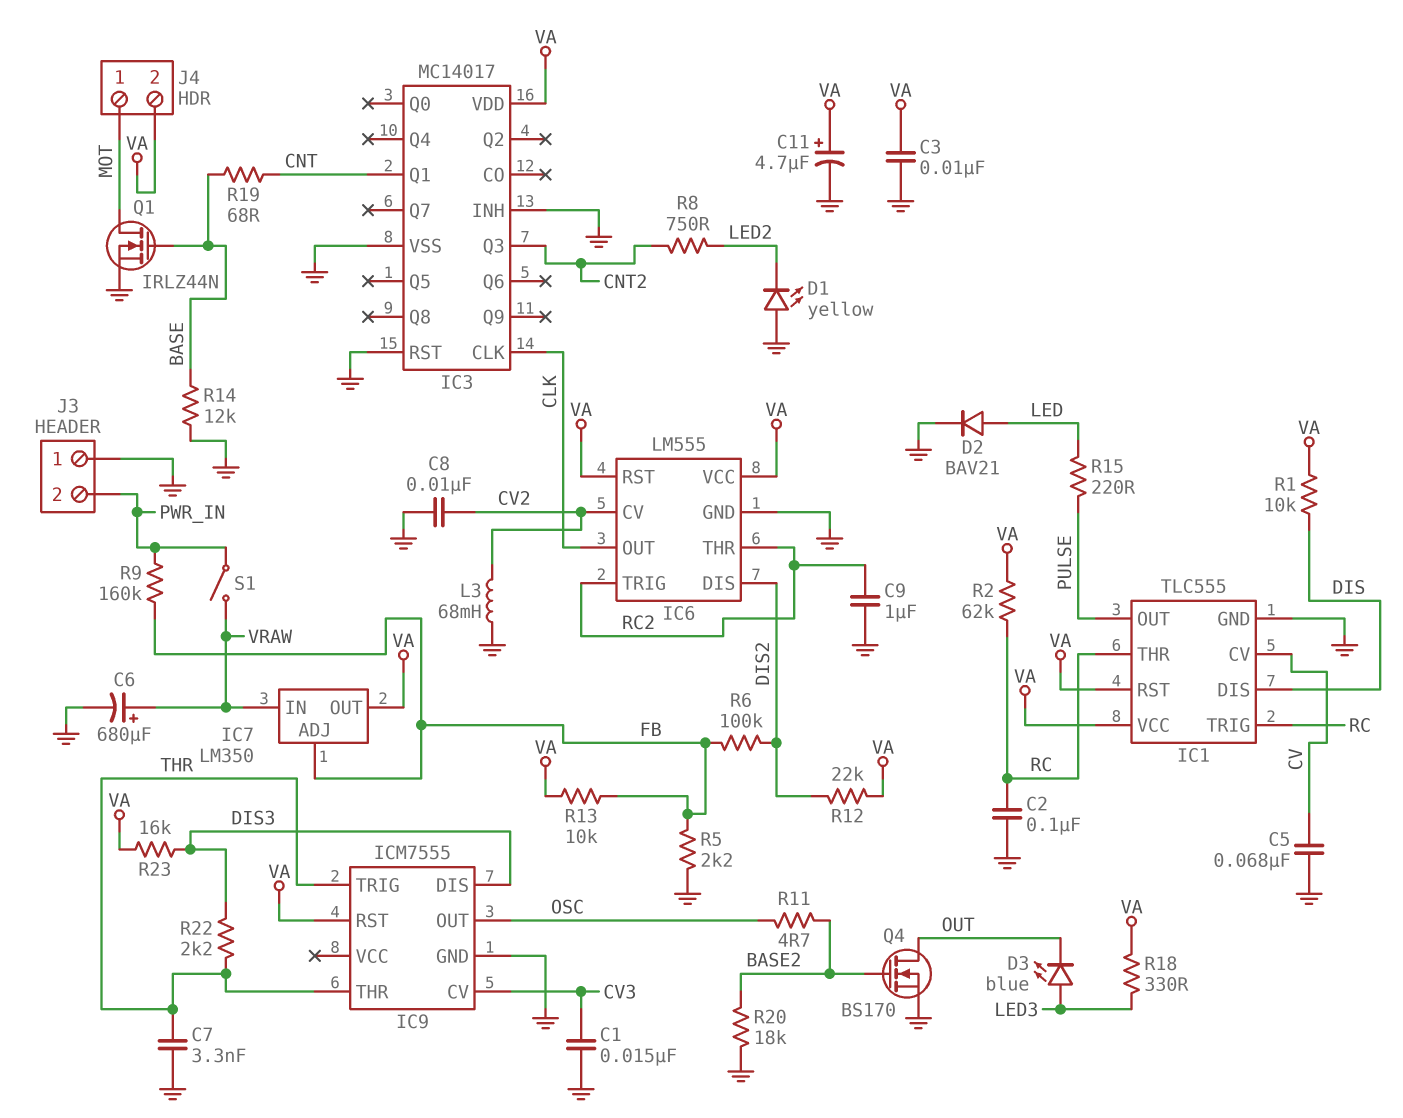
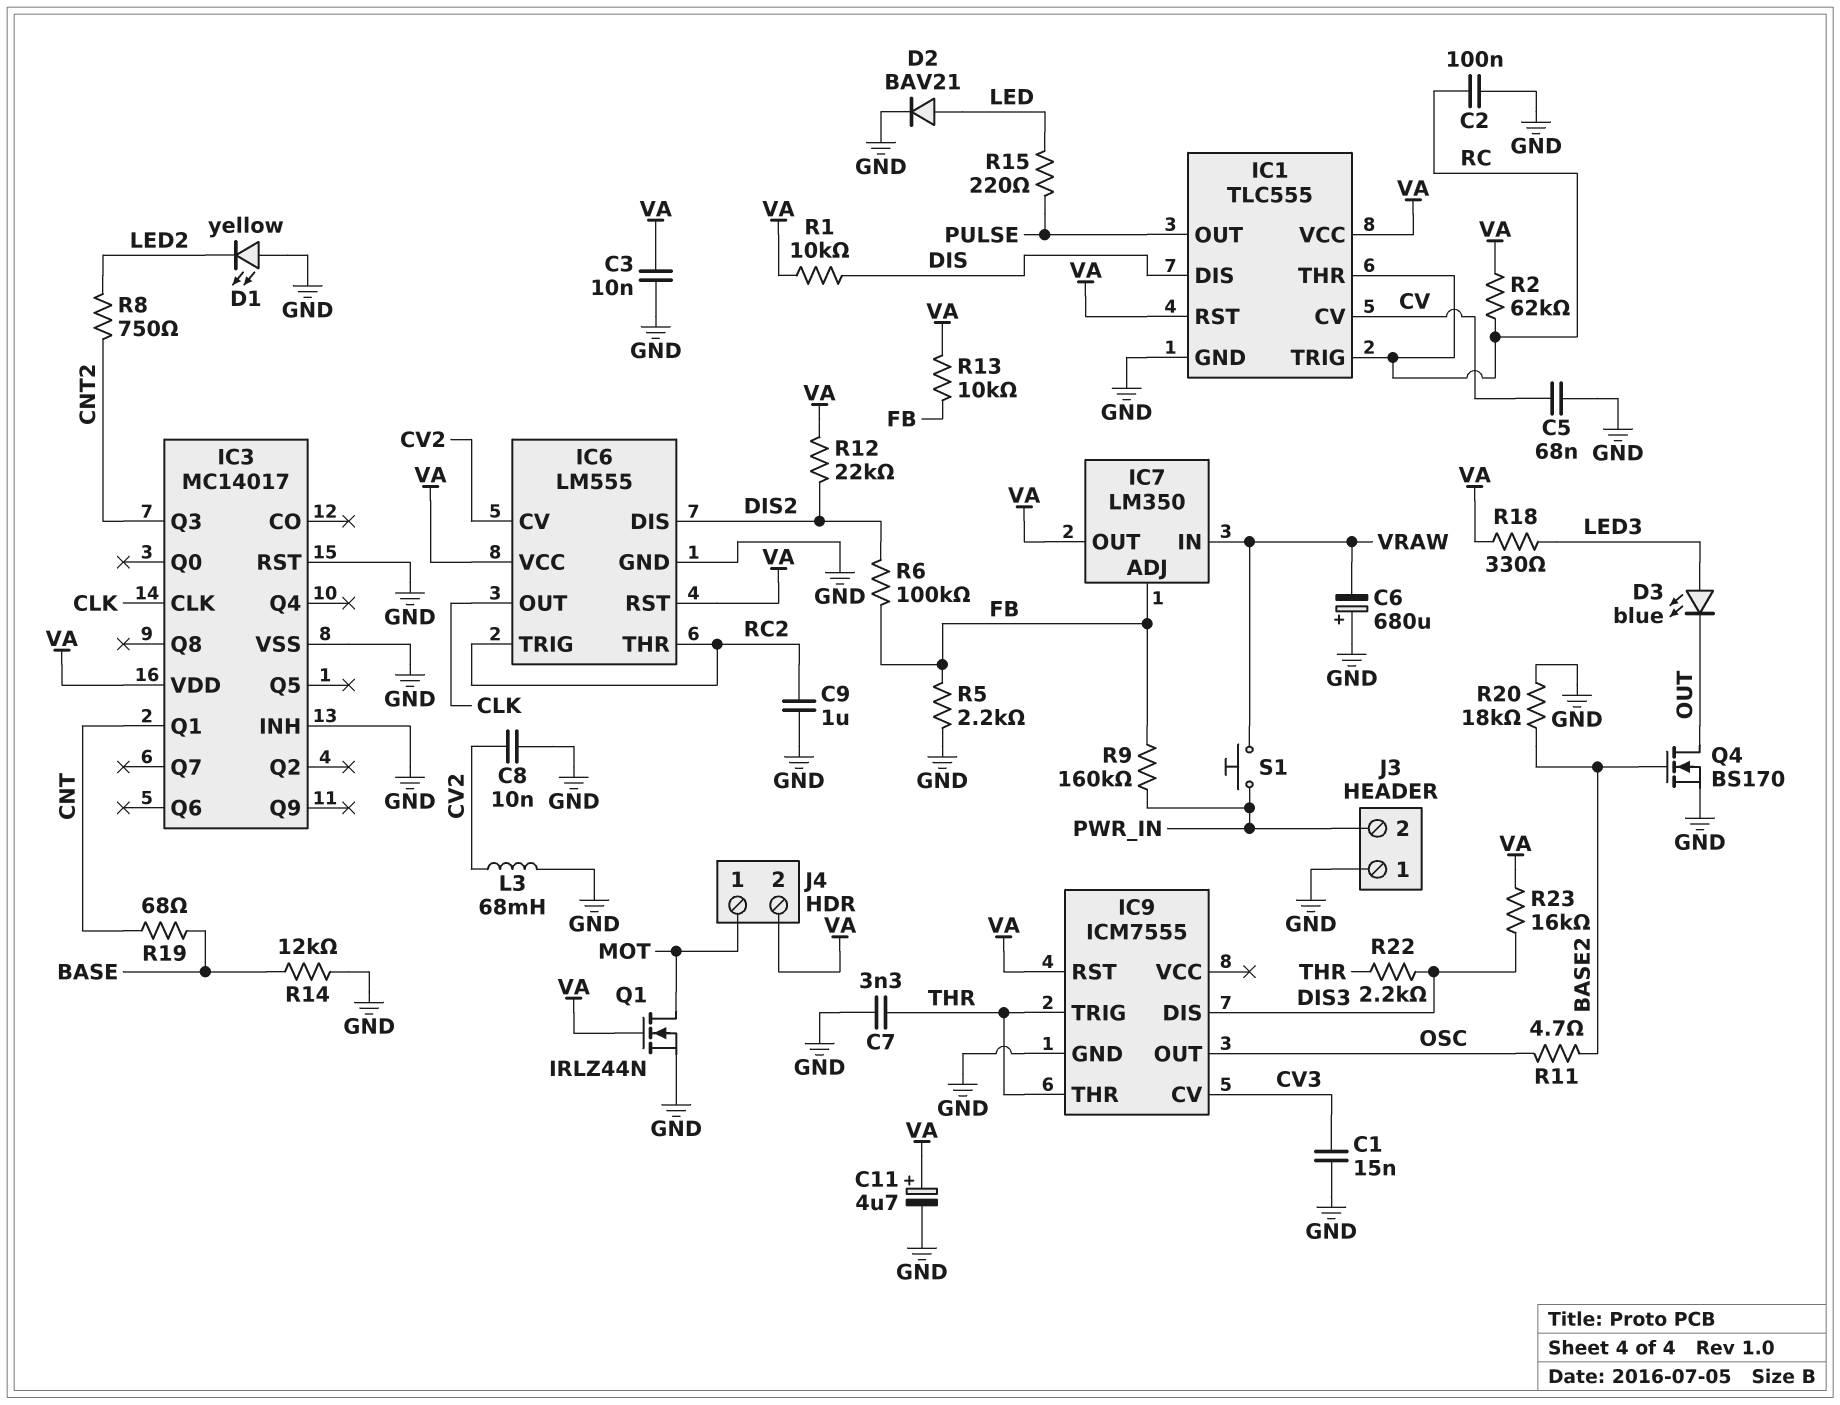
C6: 680uF (plus VRAW, minus GND) -> 680uF (plus GND, minus VRAW)
Q1: NMOS IRLZ44N (G BASE, D MOT, S GND) -> NMOS IRLZ44N (G VA, D MOT, S GND)
S1: switch (PWR_IN, VRAW) -> button (PWR_IN, VRAW)

